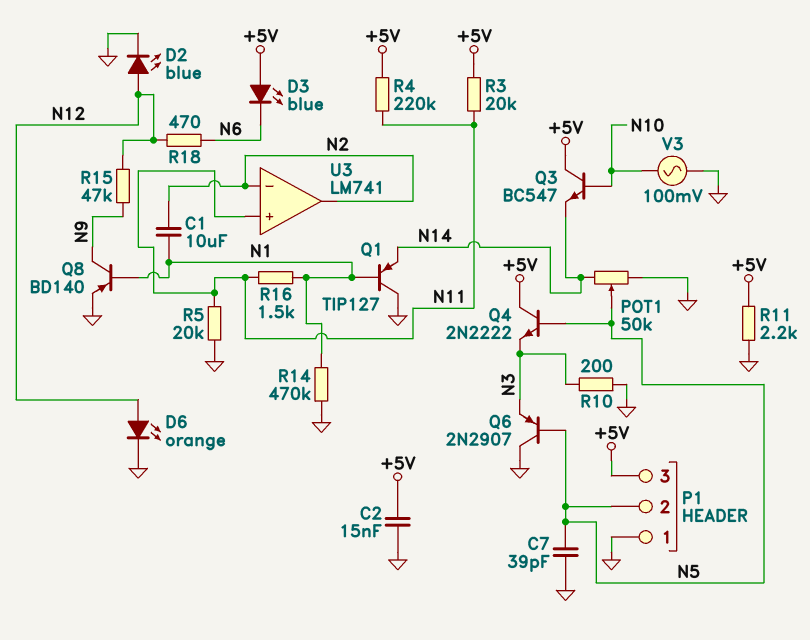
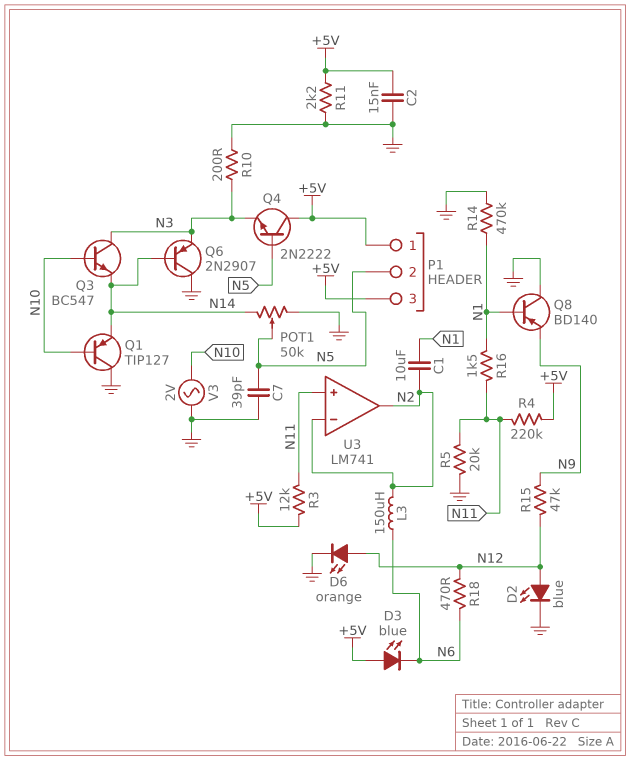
L3: none -> 150uH (N2, N6)
P1 pin 1: GND -> +5V
Q1: PNP TIP127 (B N1, C GND, E N14) -> PNP TIP127 (B N10, C GND, E N14)
Q3: NPN BC547 (B N10, C +5V, E N14) -> NPN BC547 (B N10, C N3, E N14)
Q6: PNP 2N2907 (B N5, C GND, E N3) -> PNP 2N2907 (B N14, C GND, E N3)
Q8: PNP BD140 (B N1, C N9, E GND) -> PNP BD140 (B N1, C GND, E N9)
R3: 20k (+5V, N11) -> 12k (+5V, N11)
V3: AC 100mV (GND, N10) -> AC 2V (GND, N10)

